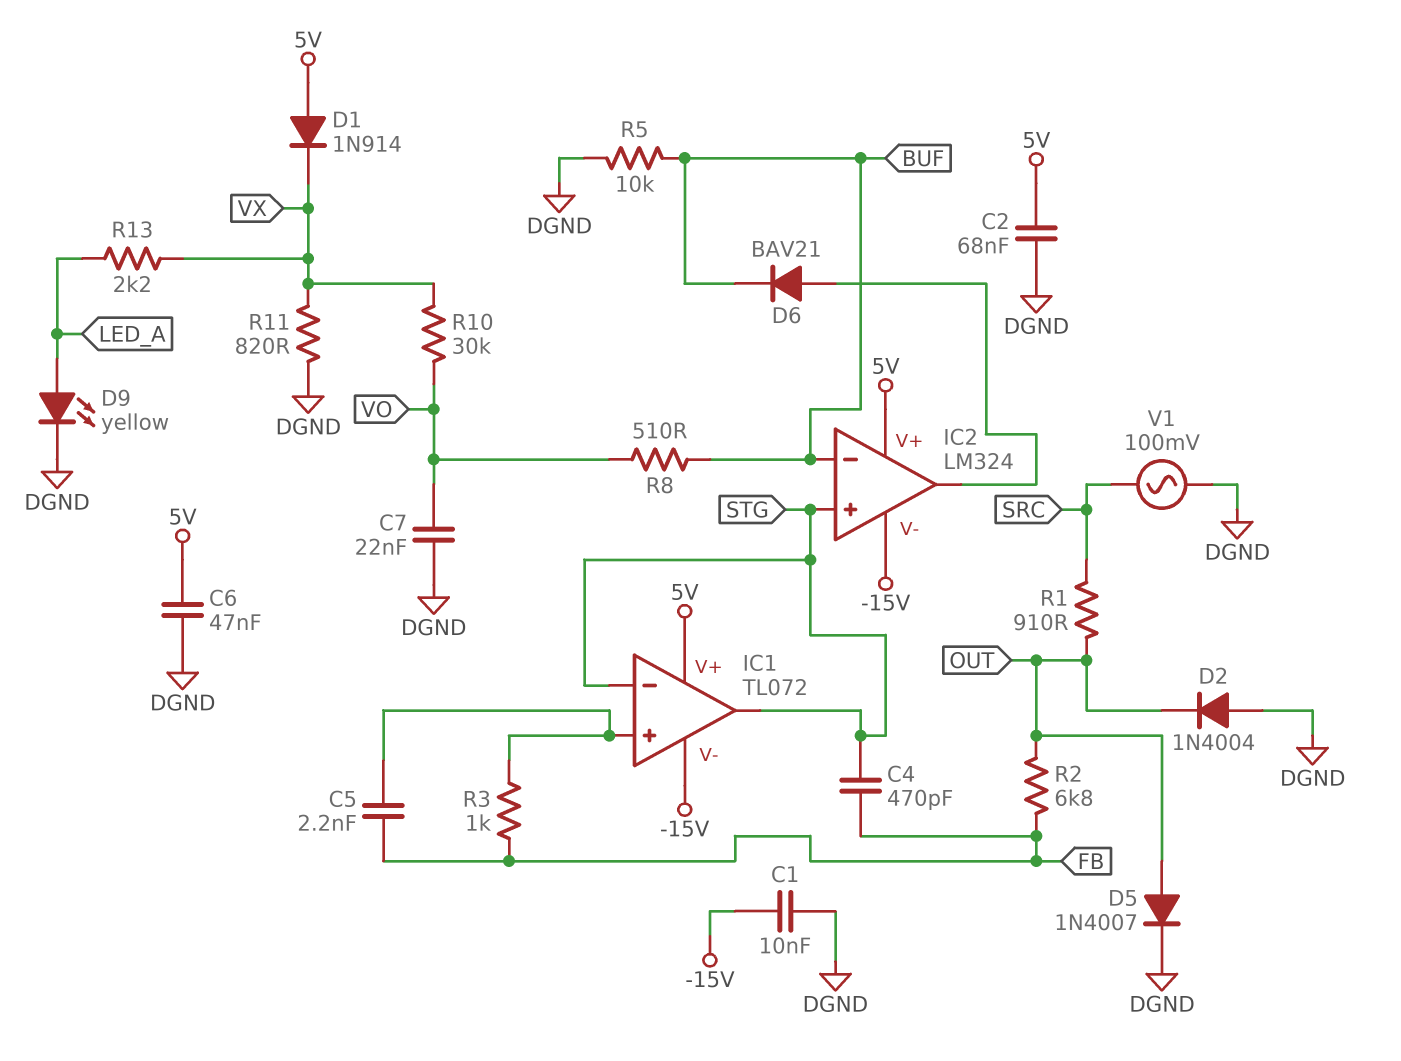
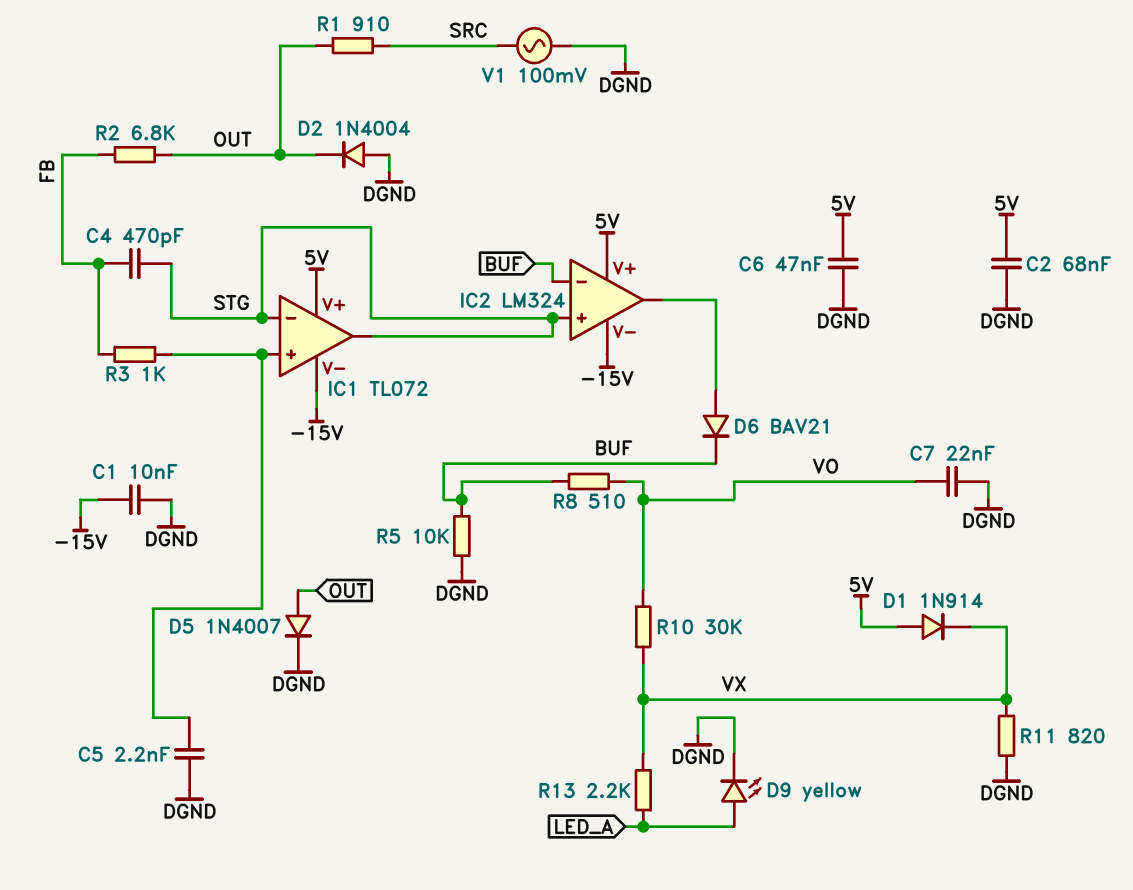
C5: 2.2nF (FB, IC1/in+) -> 2.2nF (DGND, IC1/in+)

